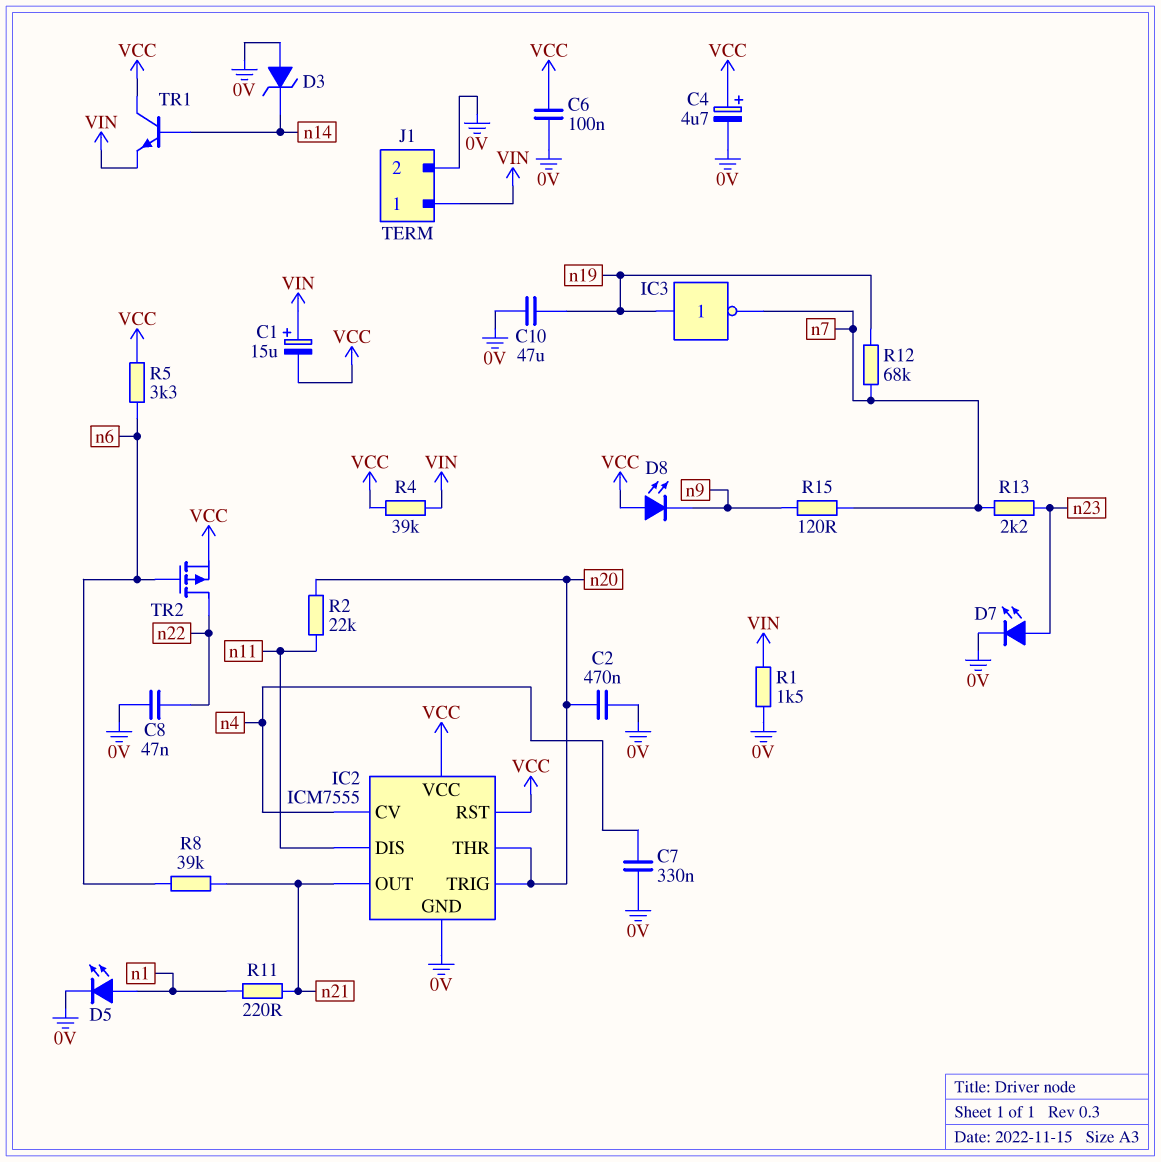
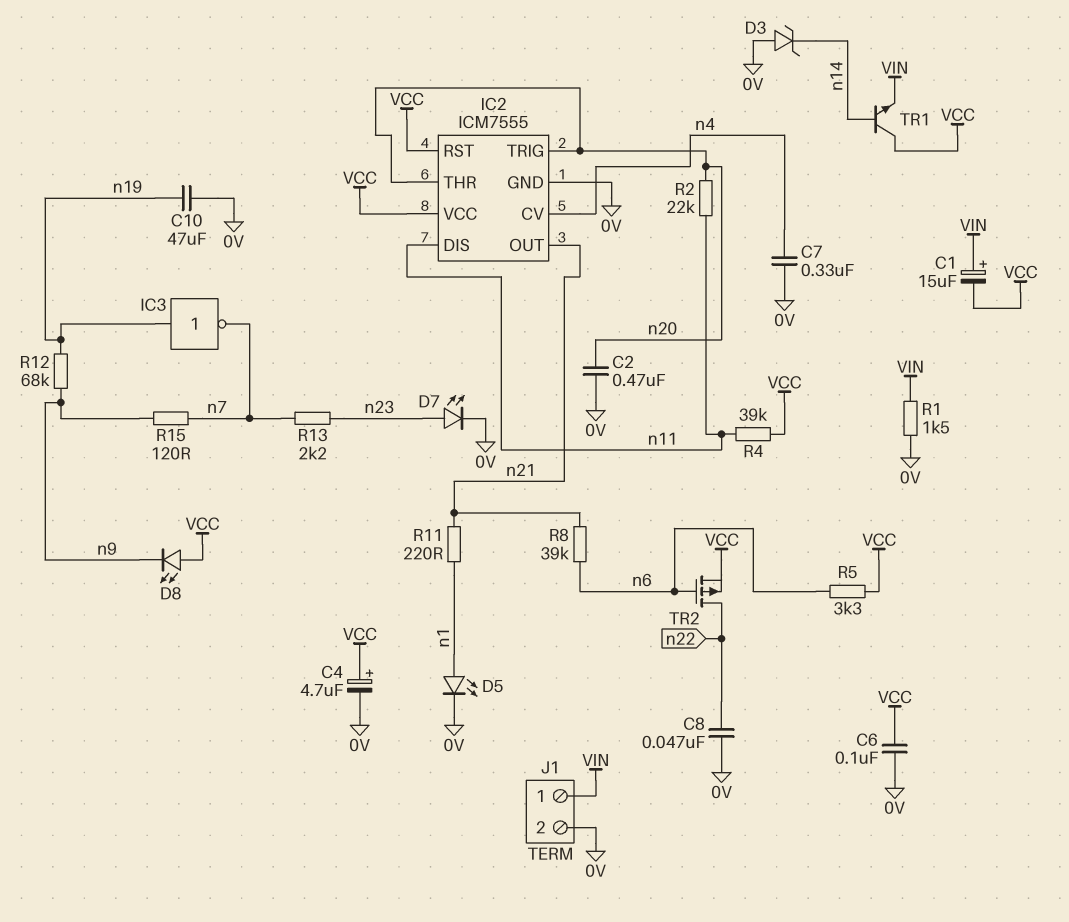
R4: 39k (VCC, VIN) -> 39k (VCC, n11)
R12: 68k (n7, n19) -> 68k (n9, n19)

